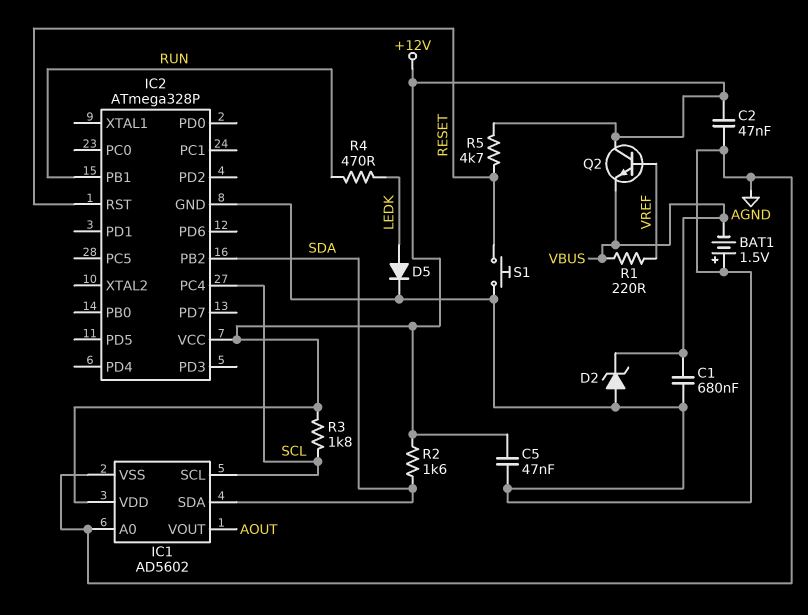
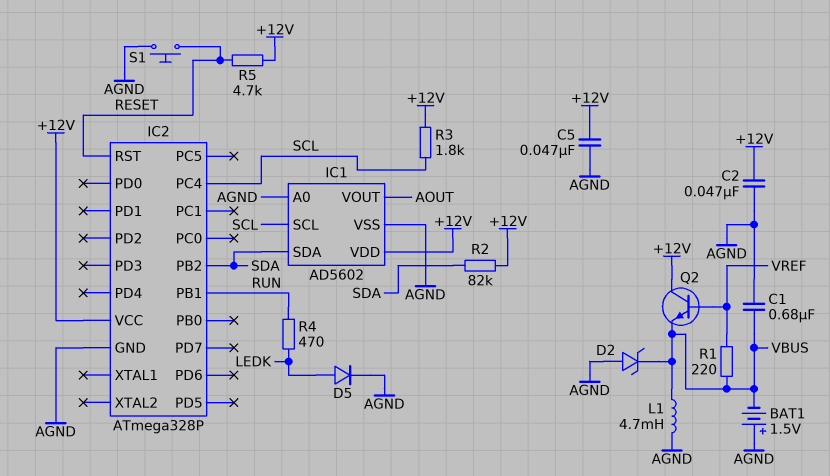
L1: none -> 4.7mH (AGND, VBUS)
R2: 1.6k (+12V, SDA) -> 82k (+12V, SDA)

